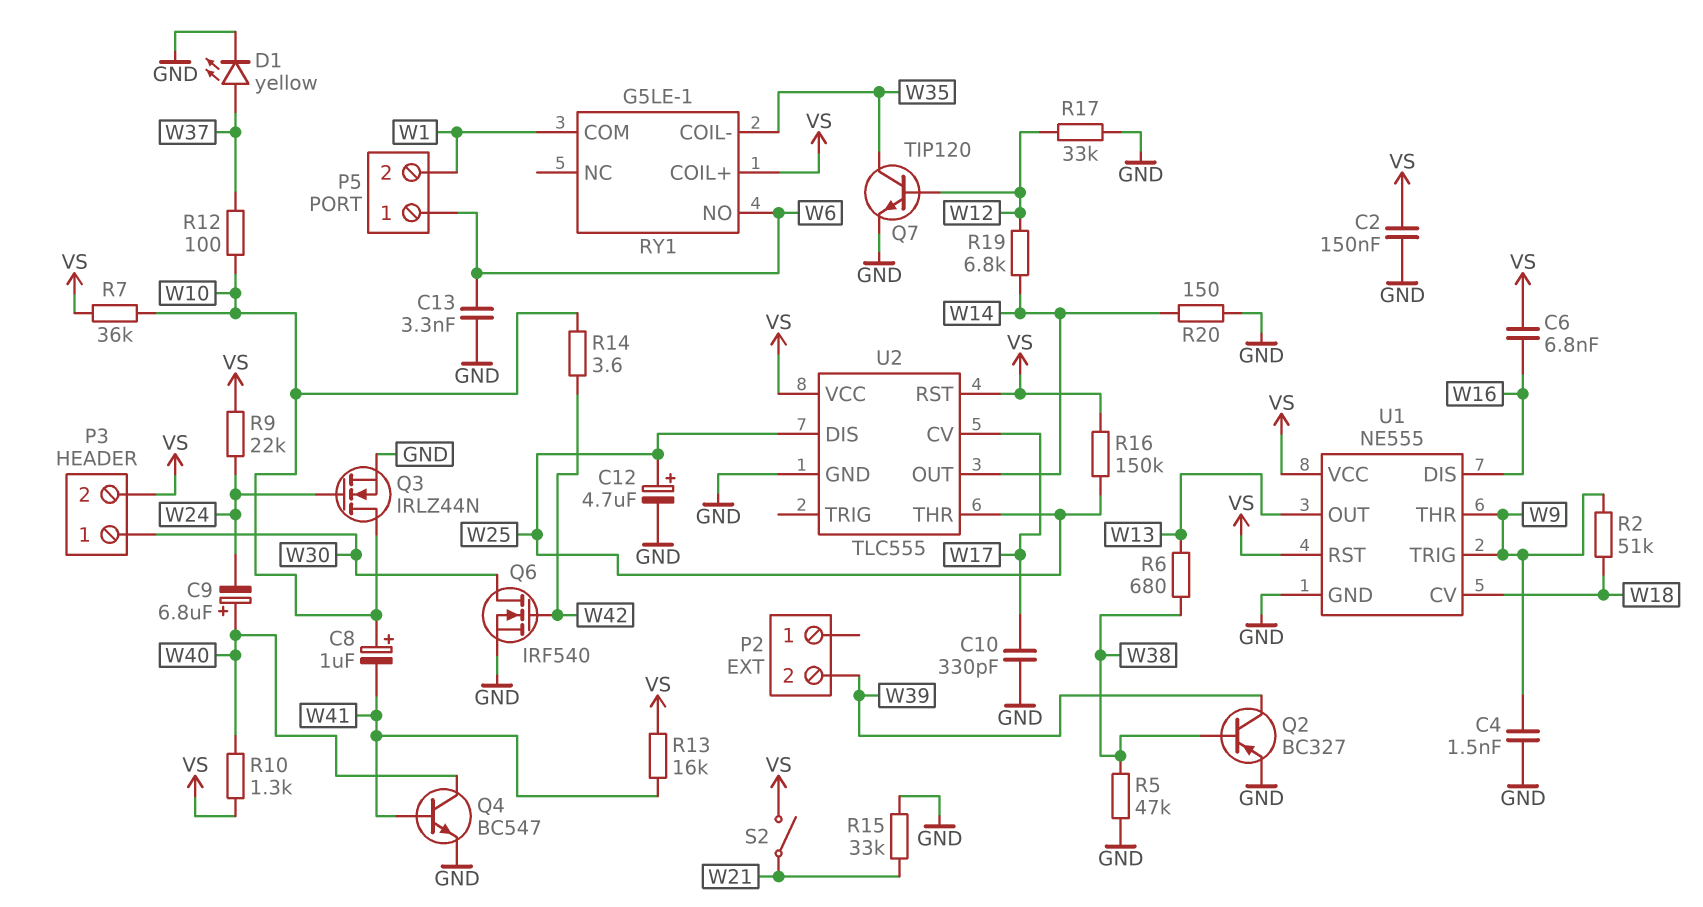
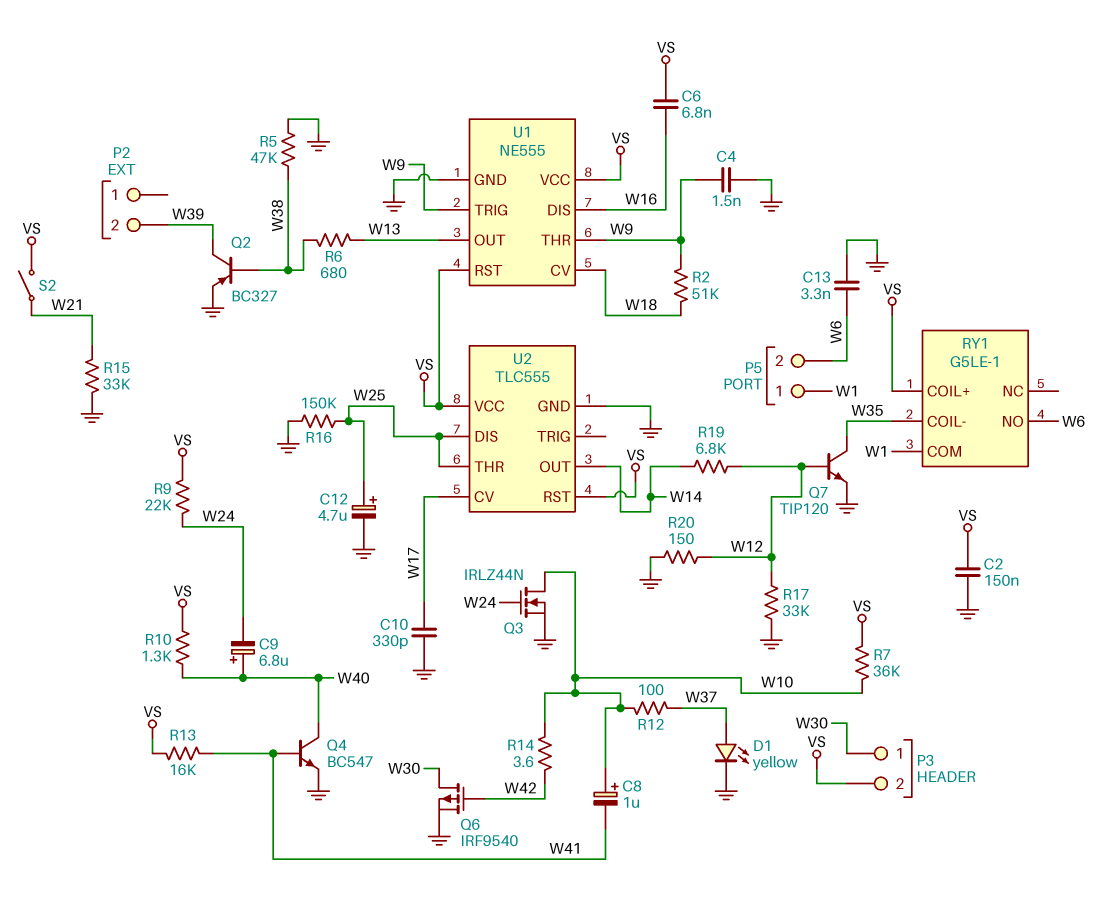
P5 pin 1: W6 -> W1
P5 pin 2: W1 -> W6
Q6: NMOS IRF540 (G W42, D W30, S GND) -> PMOS IRF9540 (G W42, D W30, S GND)
R16: 150k (VS, W25) -> 150k (GND, W25)
R20: 150 (GND, W14) -> 150 (GND, W12)

